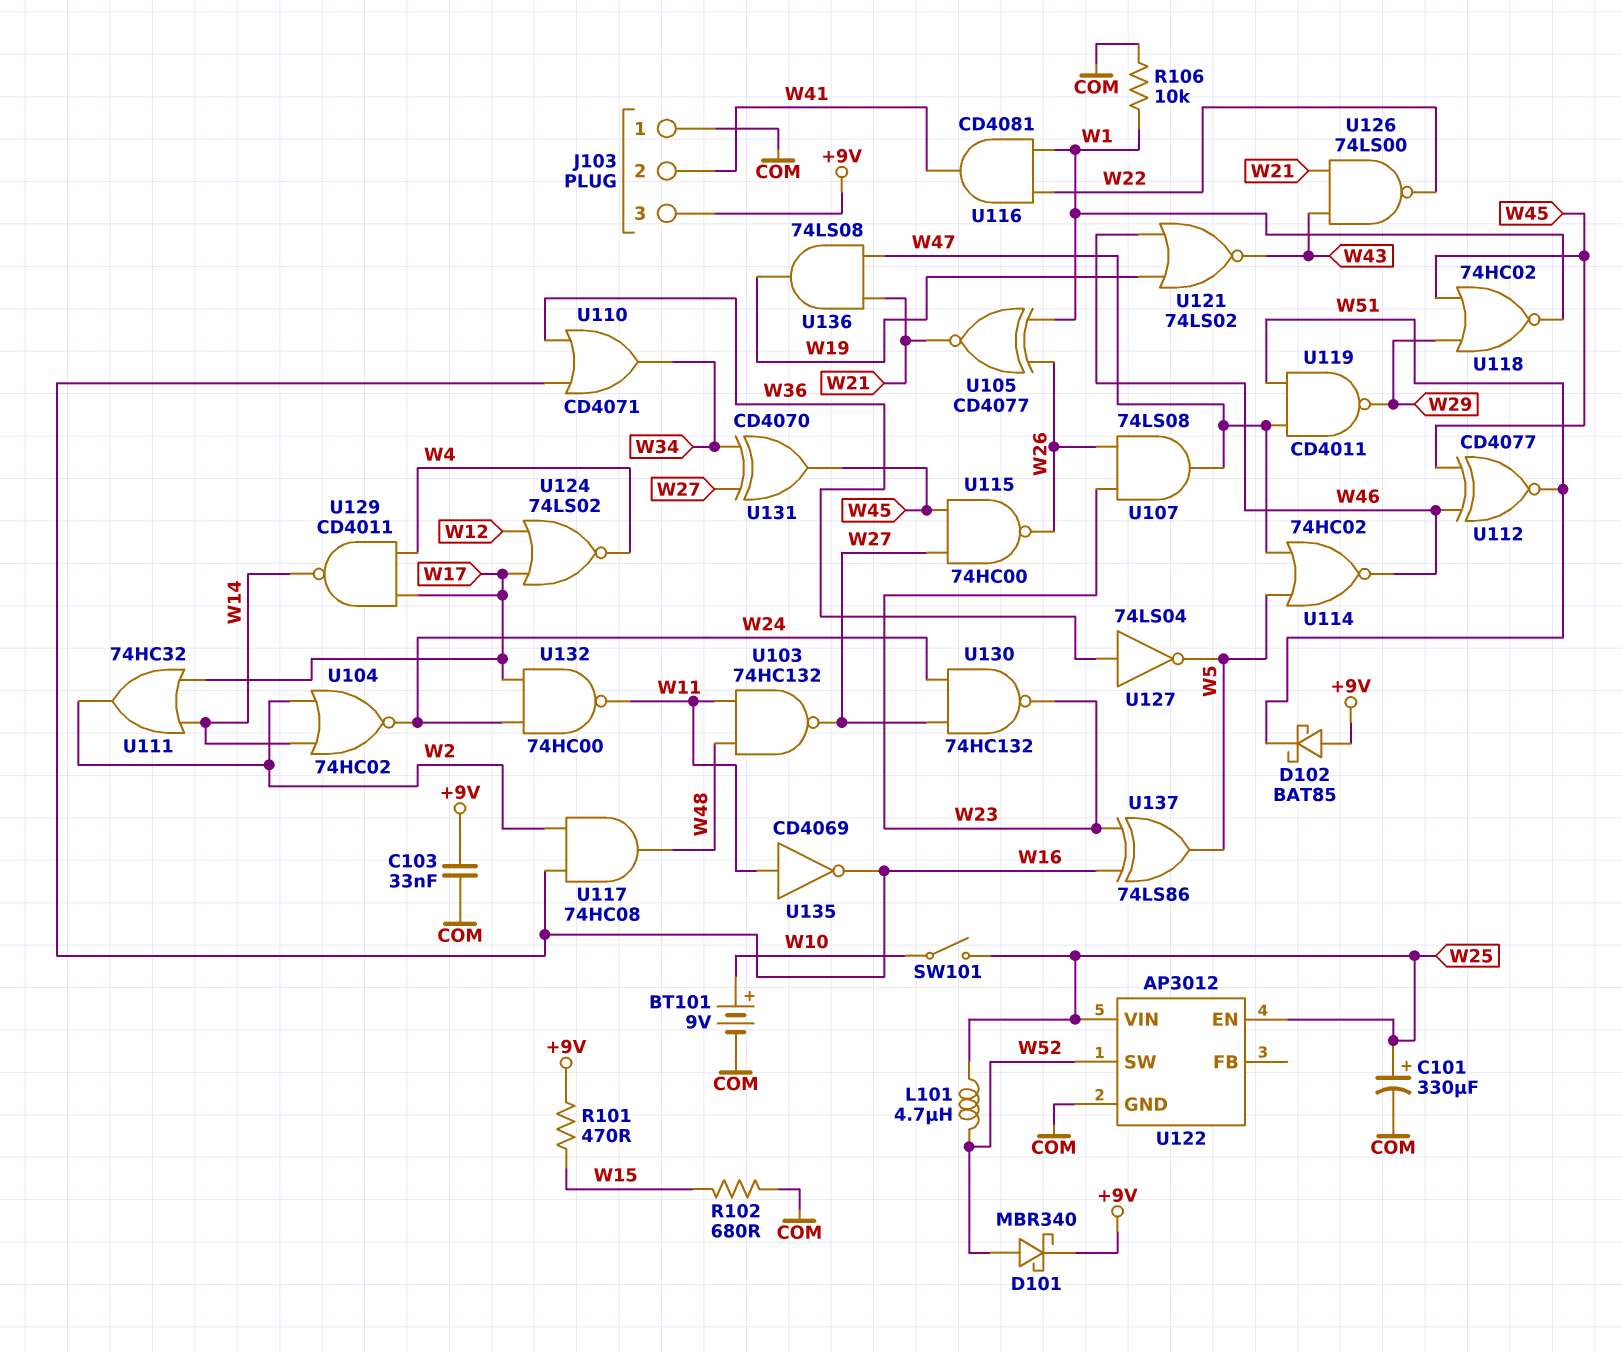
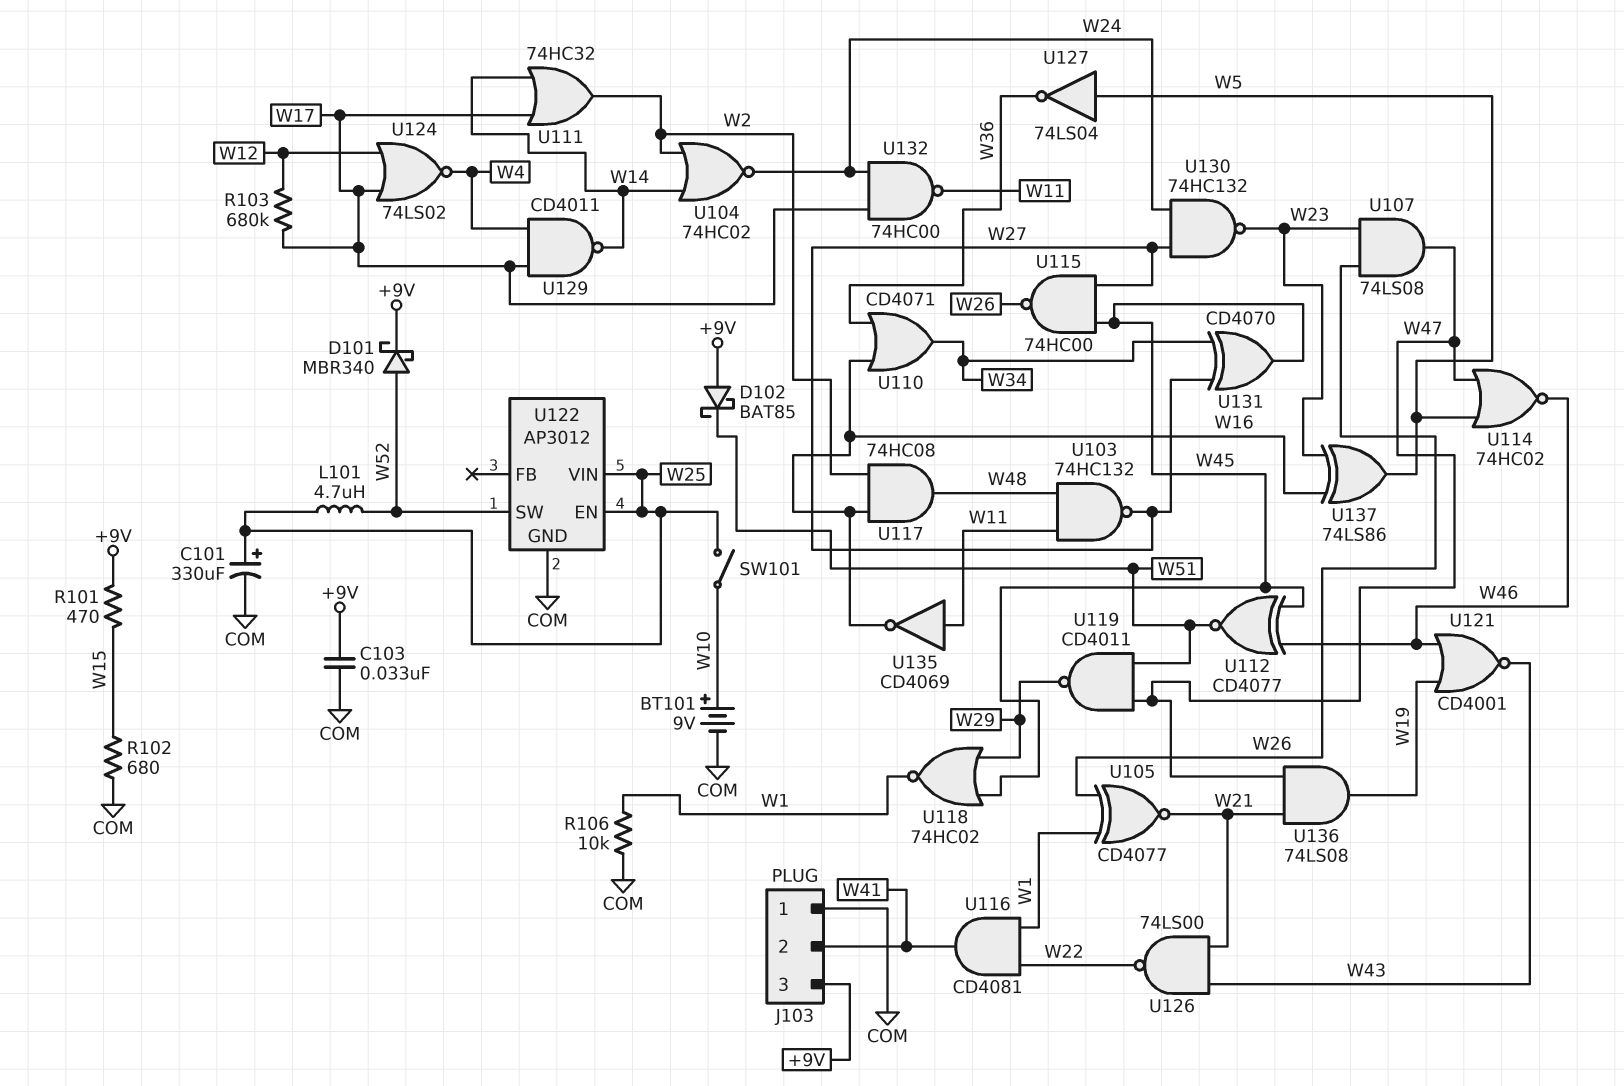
R103: none -> 680k (W12, W17)
U121: NOR 74LS02 (in W19, in W46, out W43) -> NOR CD4001 (in W19, in W46, out W43)
U127: NOT 74LS04 (in W36, out W5) -> NOT 74LS04 (in W5, out W36)

